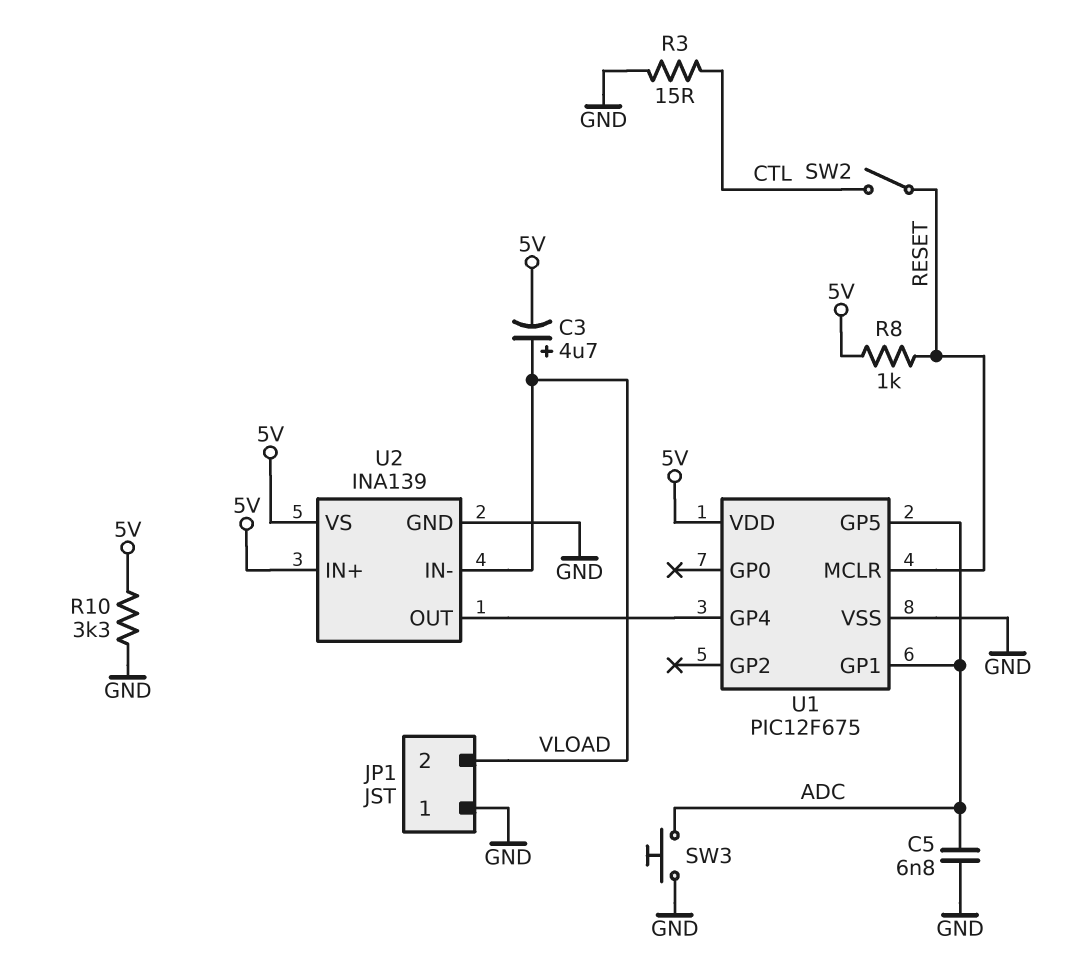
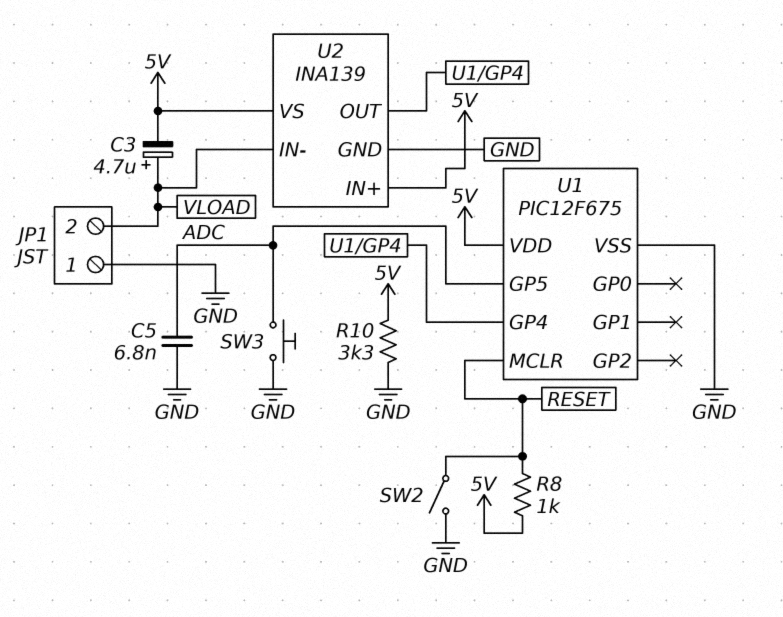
R3: 15 (CTL, GND) -> none
SW2: switch (CTL, RESET) -> switch (GND, RESET)
U1 pin GP1: ADC -> none

